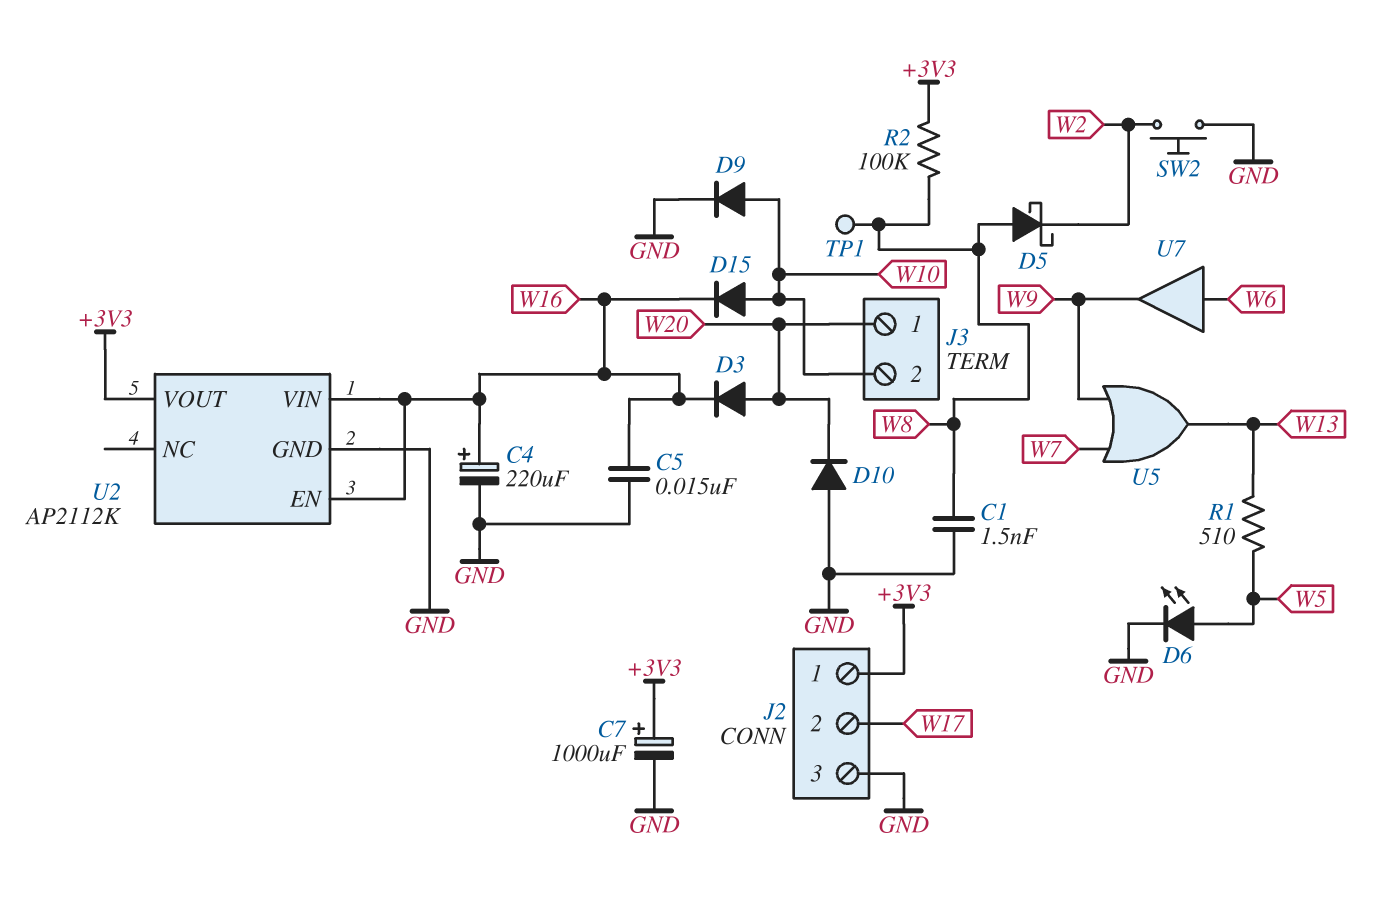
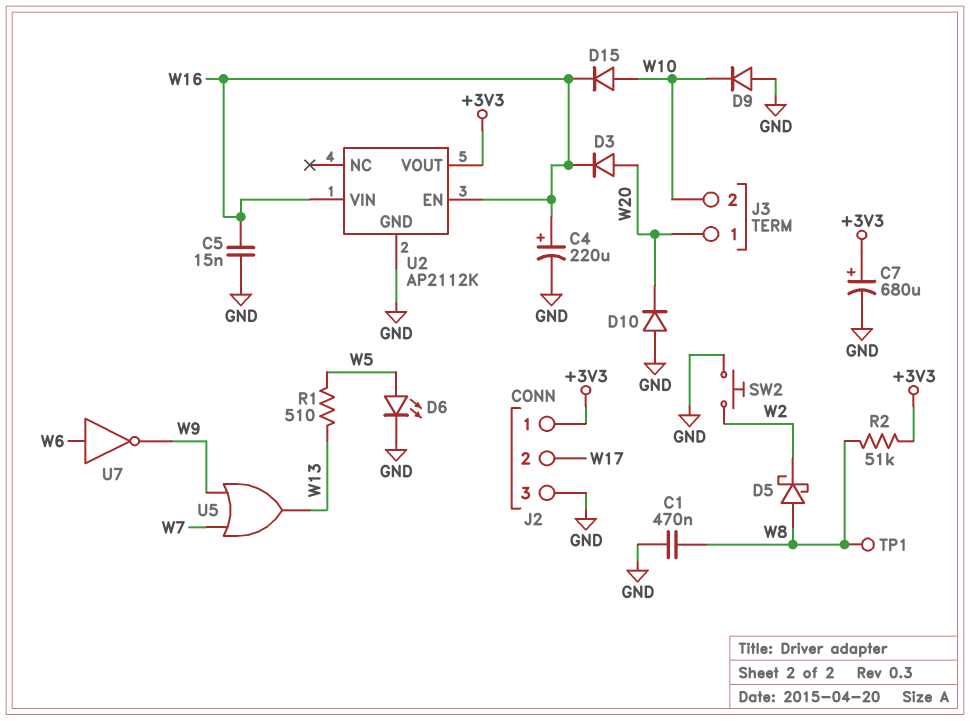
C1: 1.5nF (GND, W8) -> 470nF (GND, W8)
C7: 1000uF (plus +3V3, minus GND) -> 680uF (plus +3V3, minus GND)
D9: diode (A W10, K GND) -> diode (A GND, K W10)
R2: 100k (+3V3, W8) -> 51k (+3V3, W8)
U7: buffer (in W6, out W9) -> NOT (in W6, out W9)

